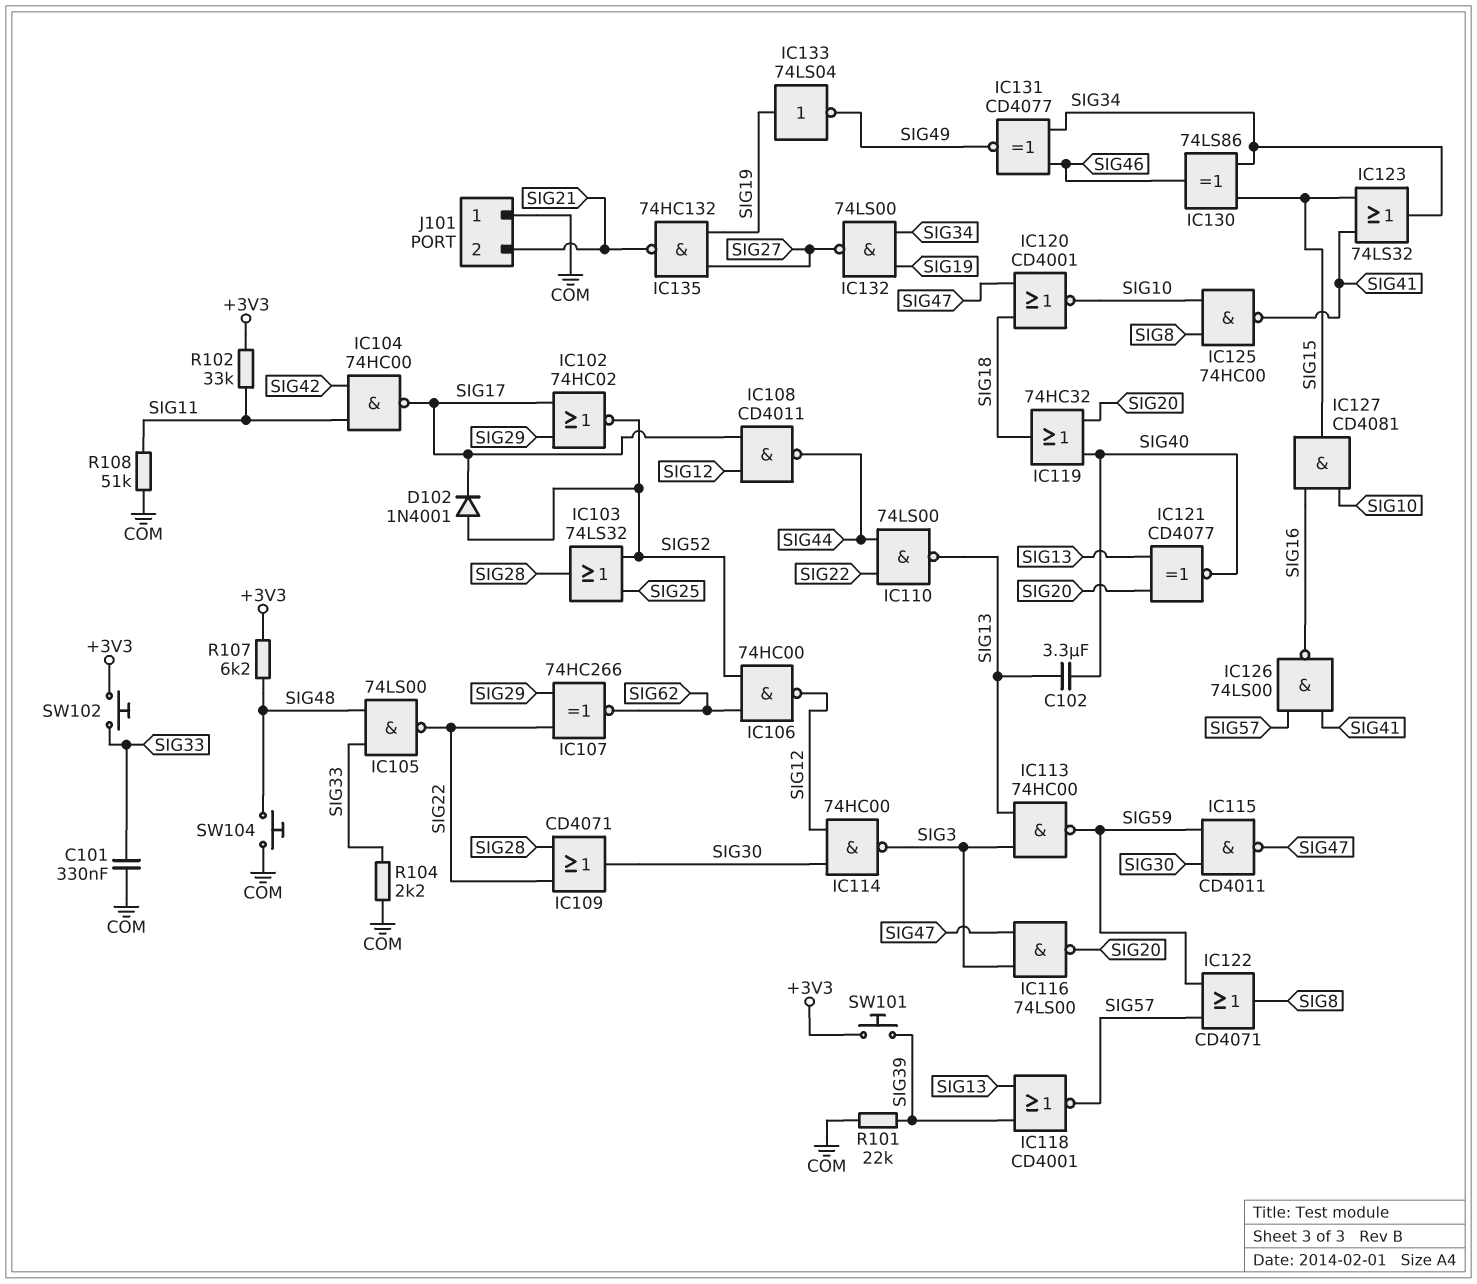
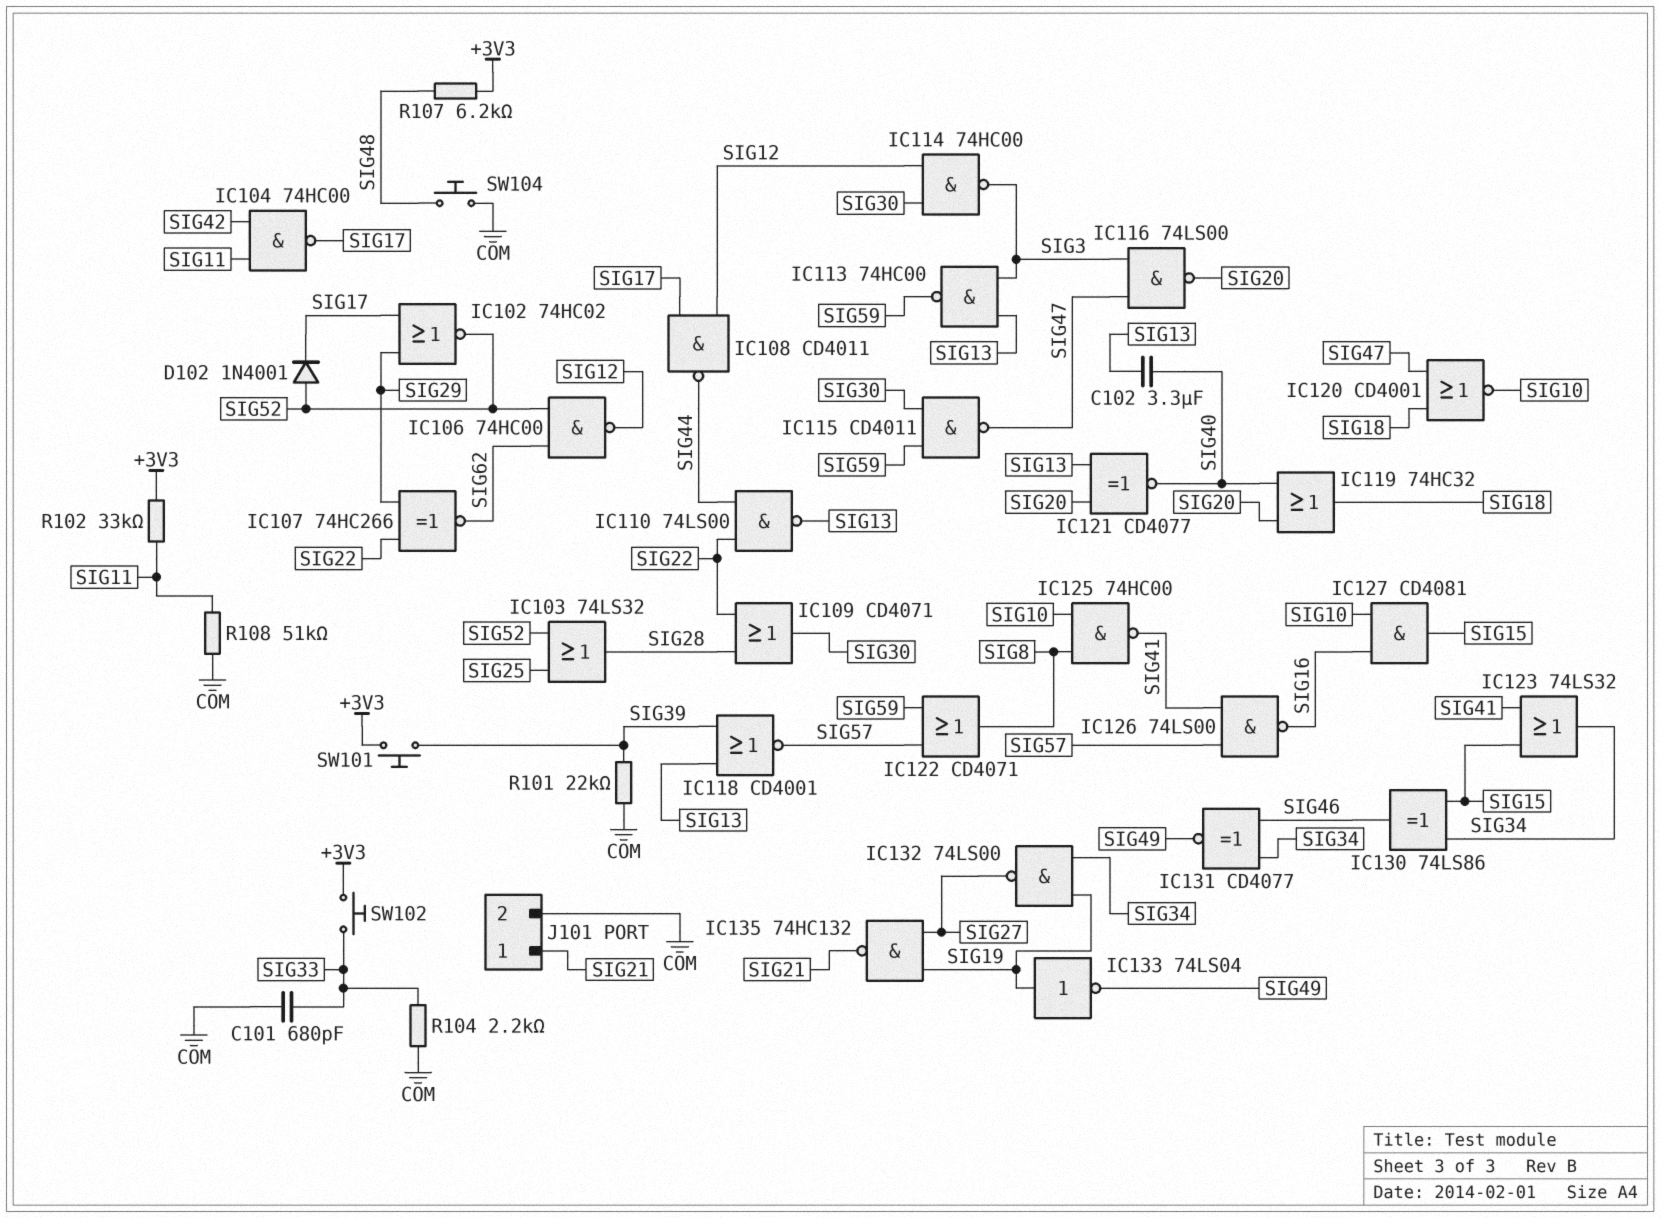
C101: 330nF (COM, SIG33) -> 680pF (COM, SIG33)
IC105: NAND 74LS00 (in SIG33, in SIG48, out SIG22) -> none
J101 pin 1: COM -> SIG21
J101 pin 2: SIG21 -> COM

